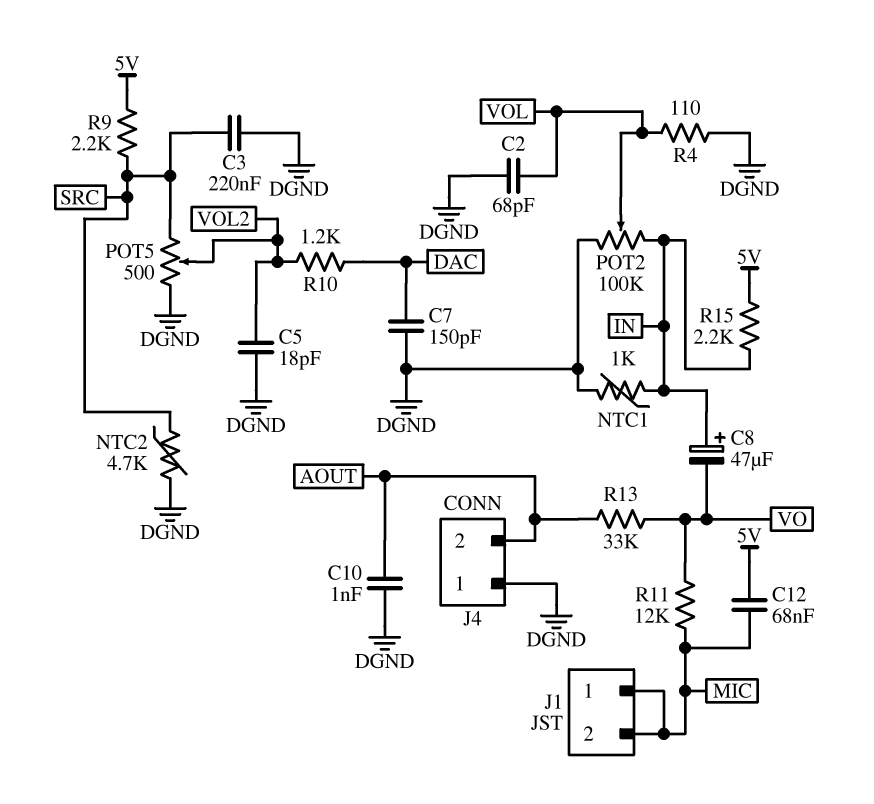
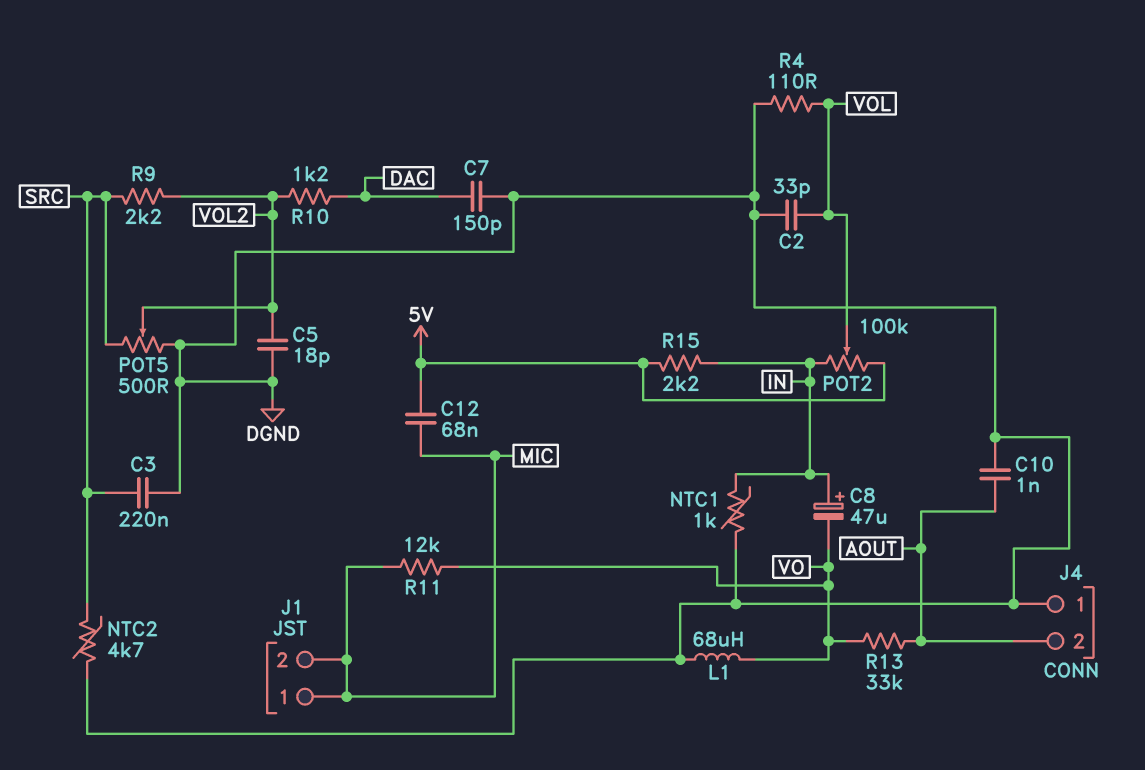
C2: 68pF (DGND, VOL) -> 33pF (DGND, VOL)
L1: none -> 68uH (DGND, VO)
POT2: 100k (DGND, IN, wiper VOL) -> 100k (5V, IN, wiper VOL)
R9: 2.2k (5V, SRC) -> 2.2k (SRC, VOL2)

